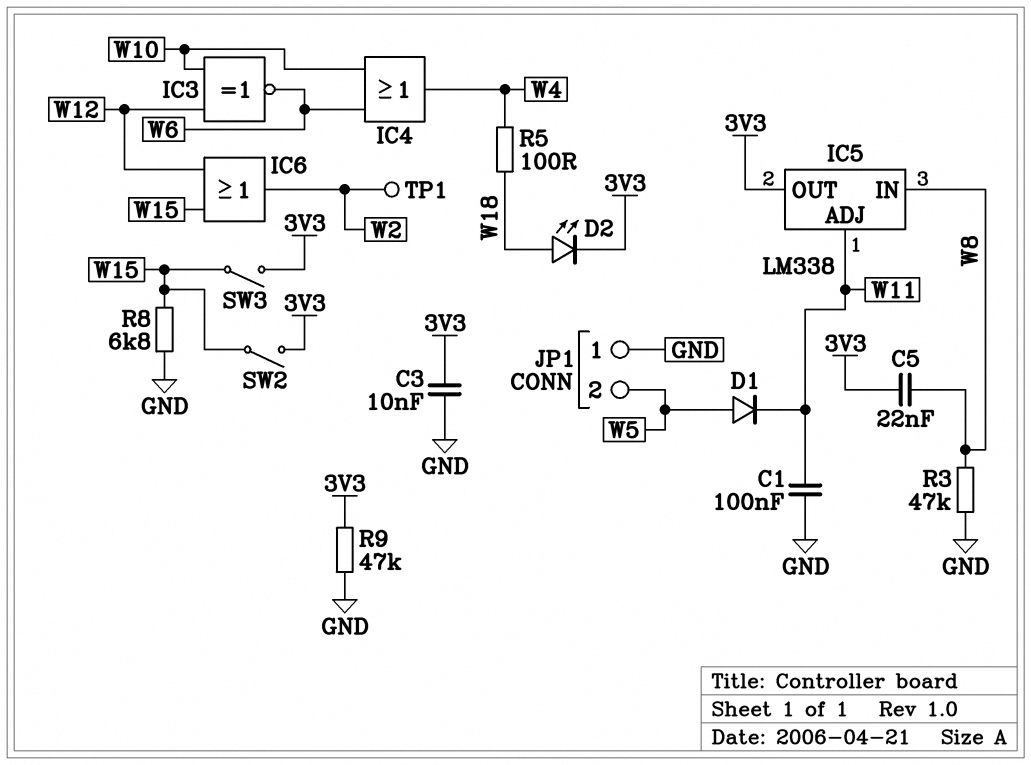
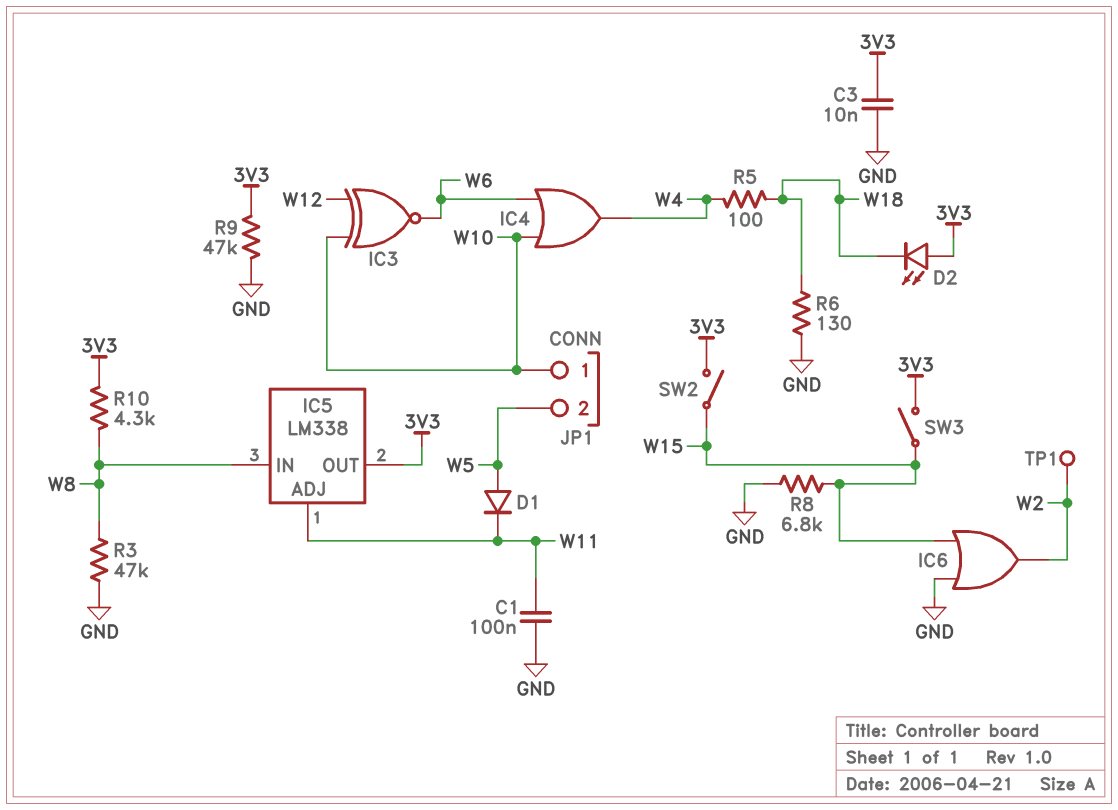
C5: 22nF (3V3, W8) -> none
D2: LED (A W18, K 3V3) -> LED (A 3V3, K W18)
IC6: OR (in W12, in W15, out W2) -> OR (in GND, in W15, out W2)
JP1 pin 1: GND -> W10
R6: none -> 130 (GND, W18)
R10: none -> 4.3k (3V3, W8)

